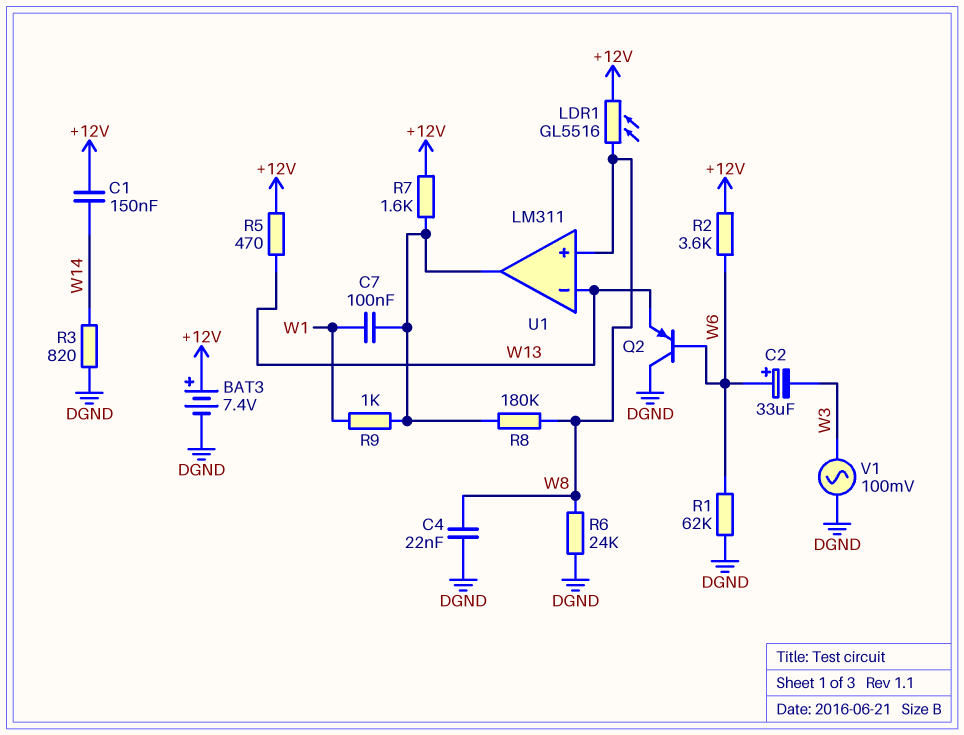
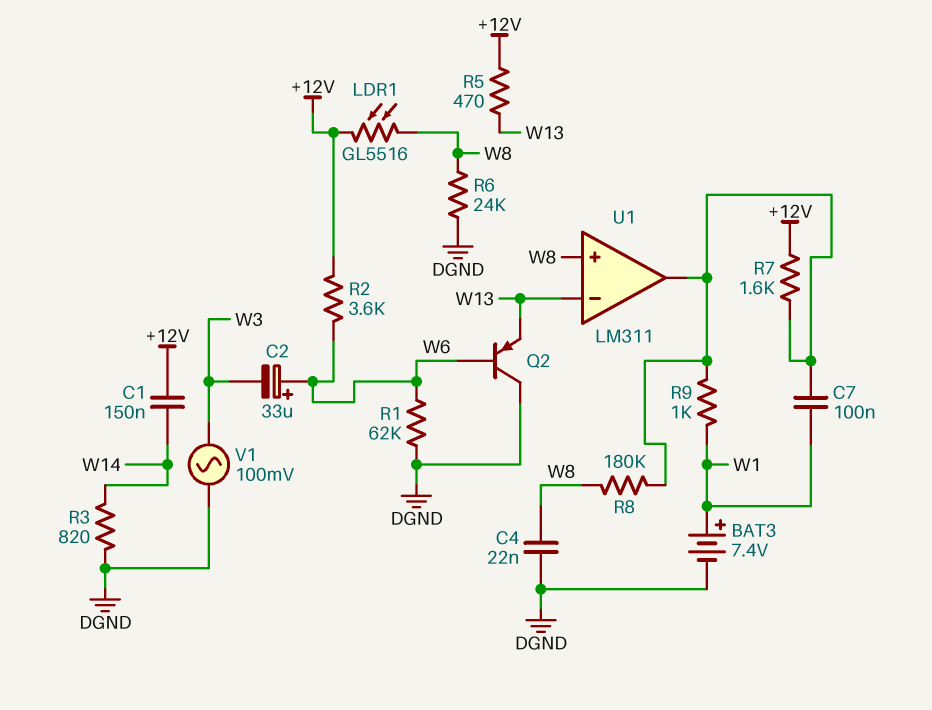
BAT3: 7.4V (plus +12V, minus DGND) -> 7.4V (plus W1, minus DGND)

